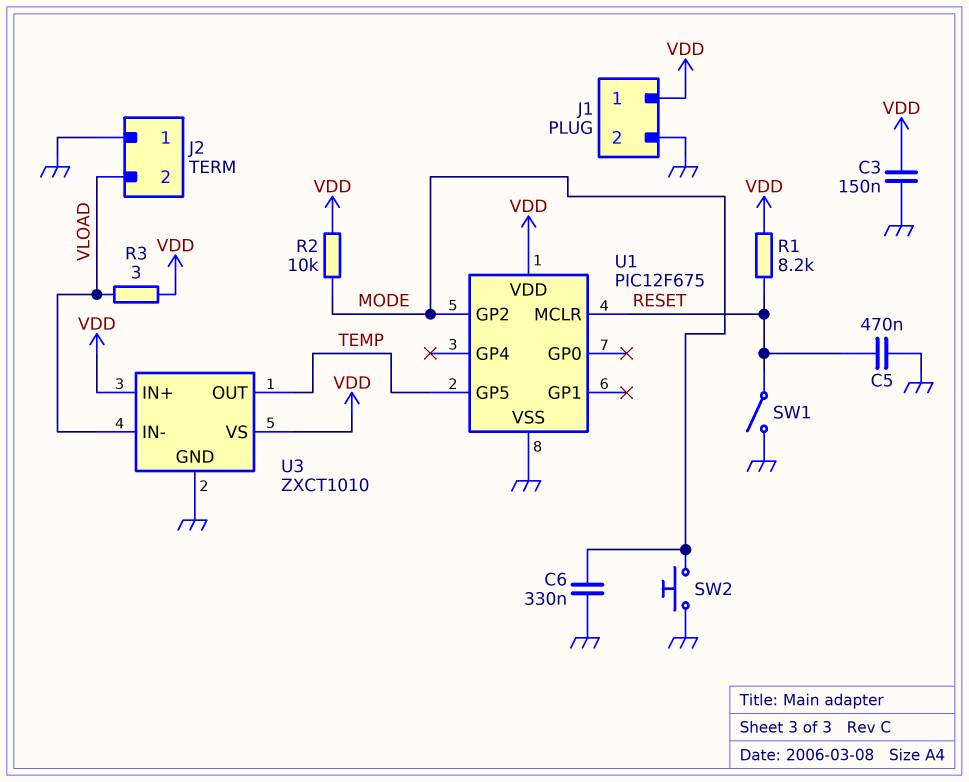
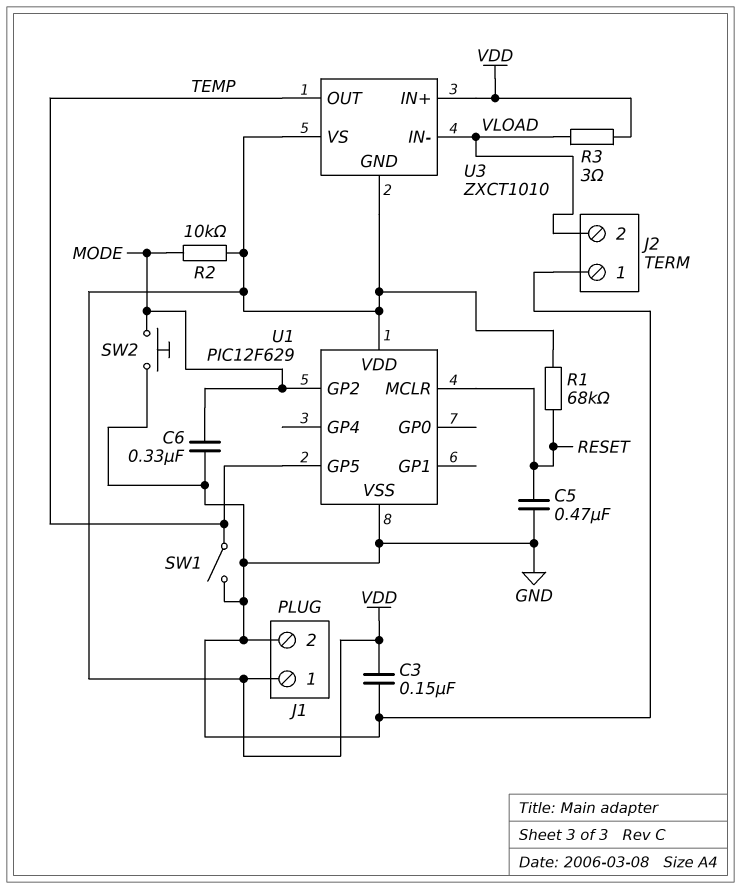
R1: 8.2k (RESET, VDD) -> 68k (RESET, VDD)
SW1: switch (GND, RESET) -> switch (GND, TEMP)
U1: PIC12F675 -> PIC12F629
U3 pin GND: GND -> VDD

